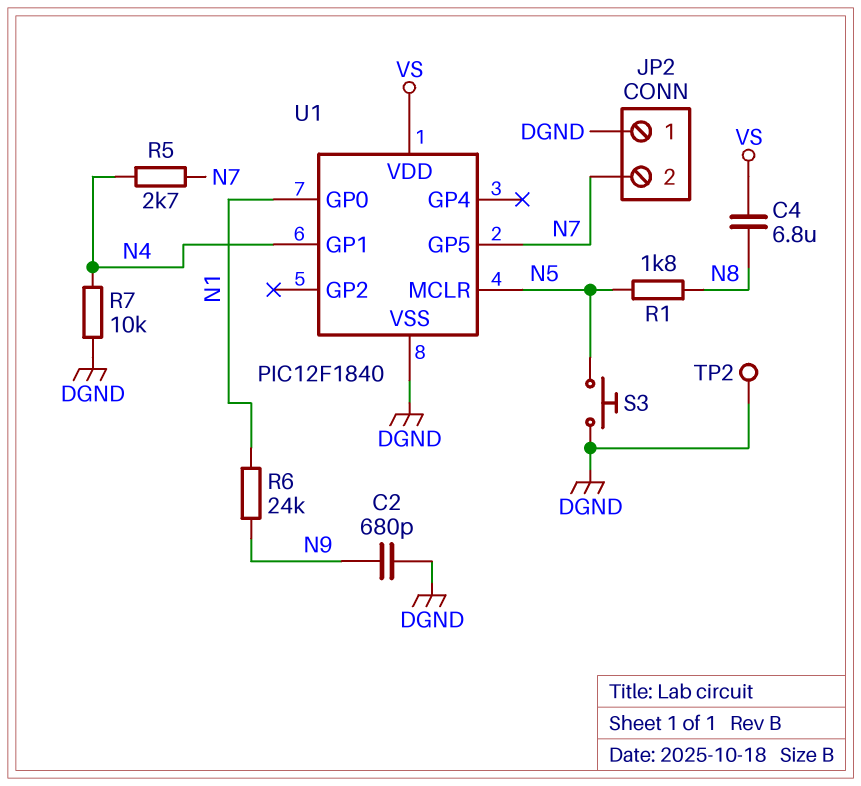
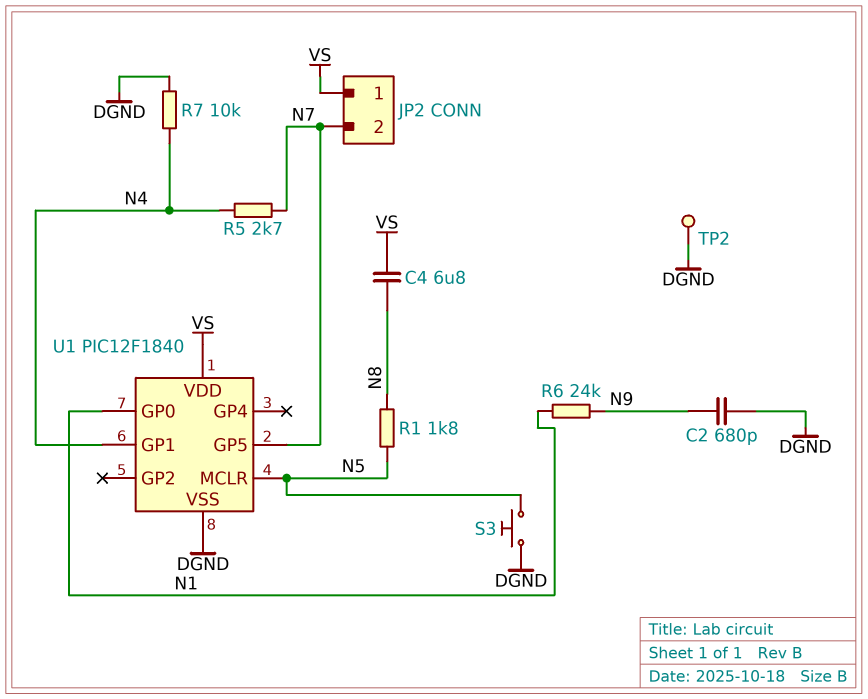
JP2 pin 1: DGND -> VS

